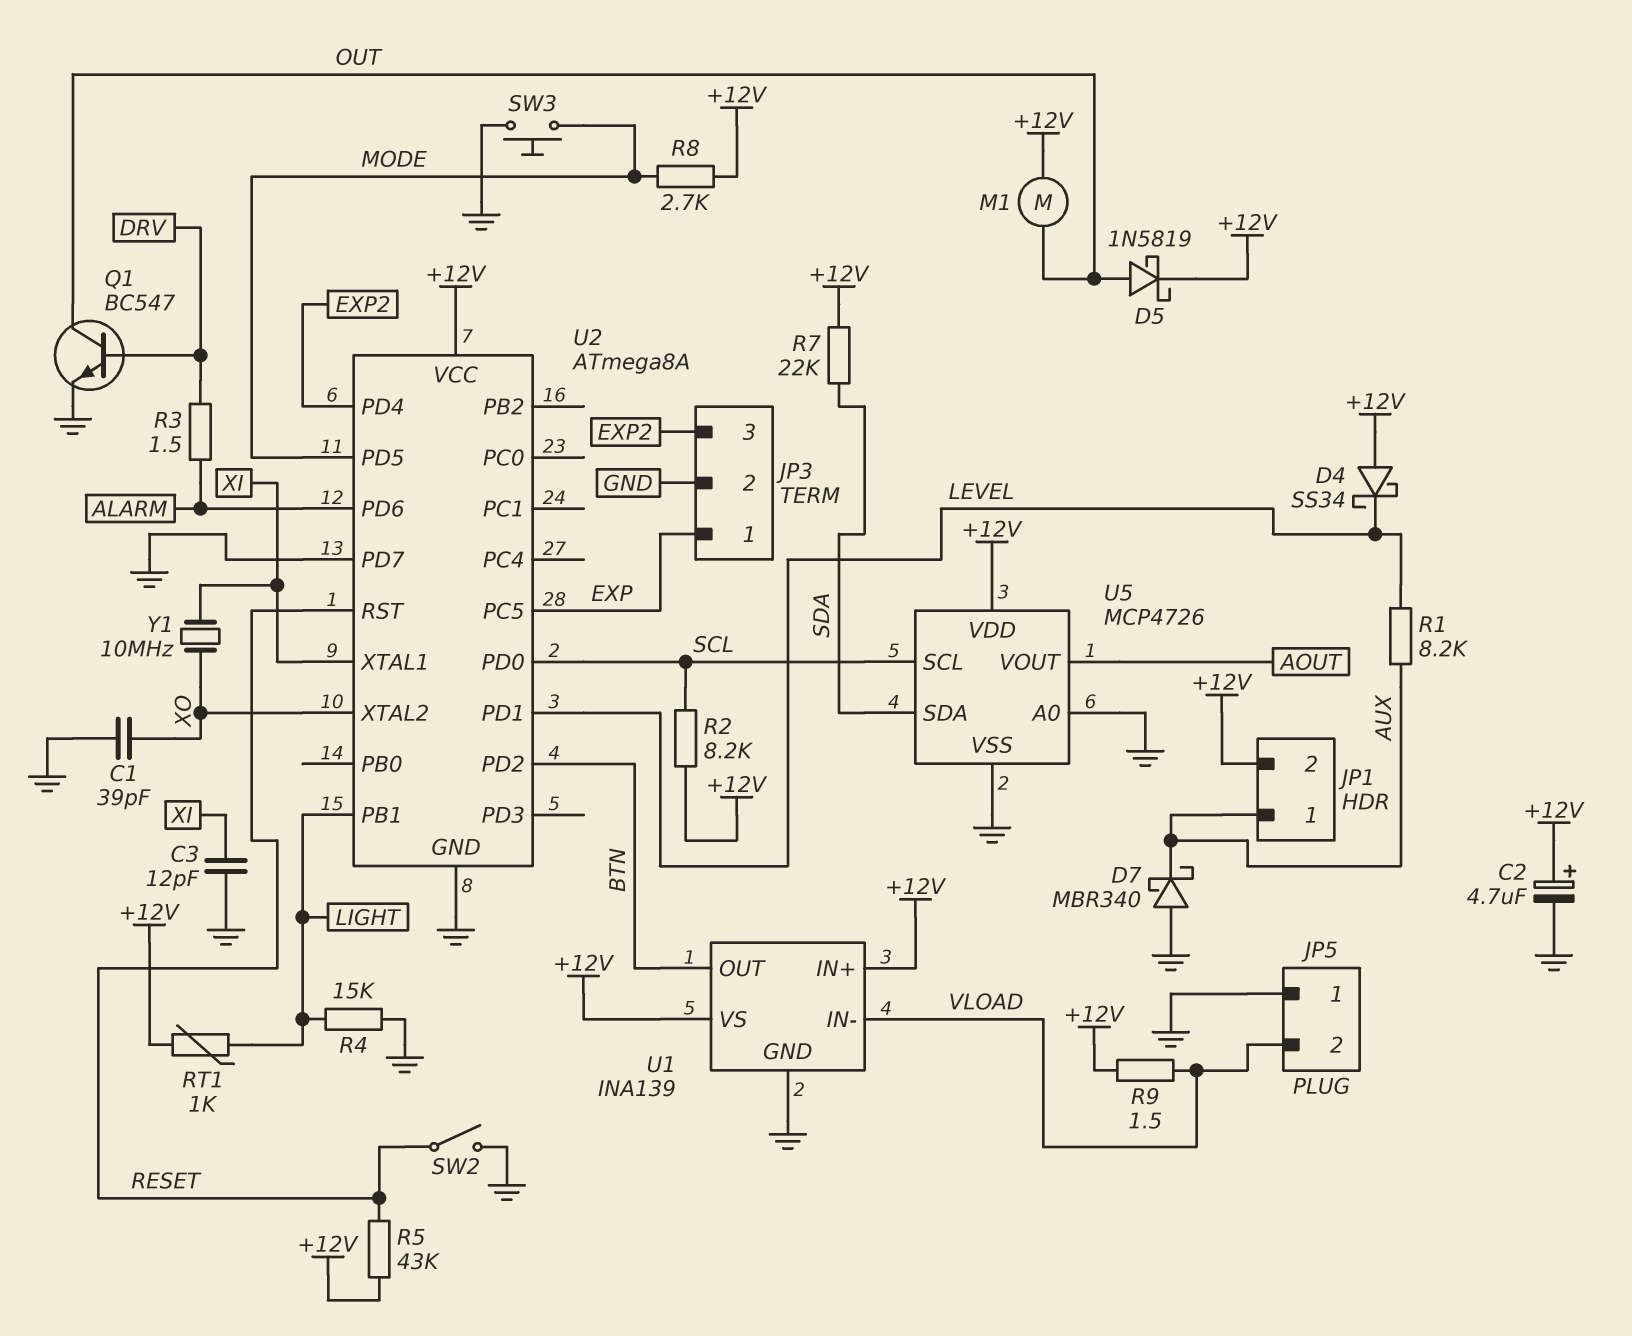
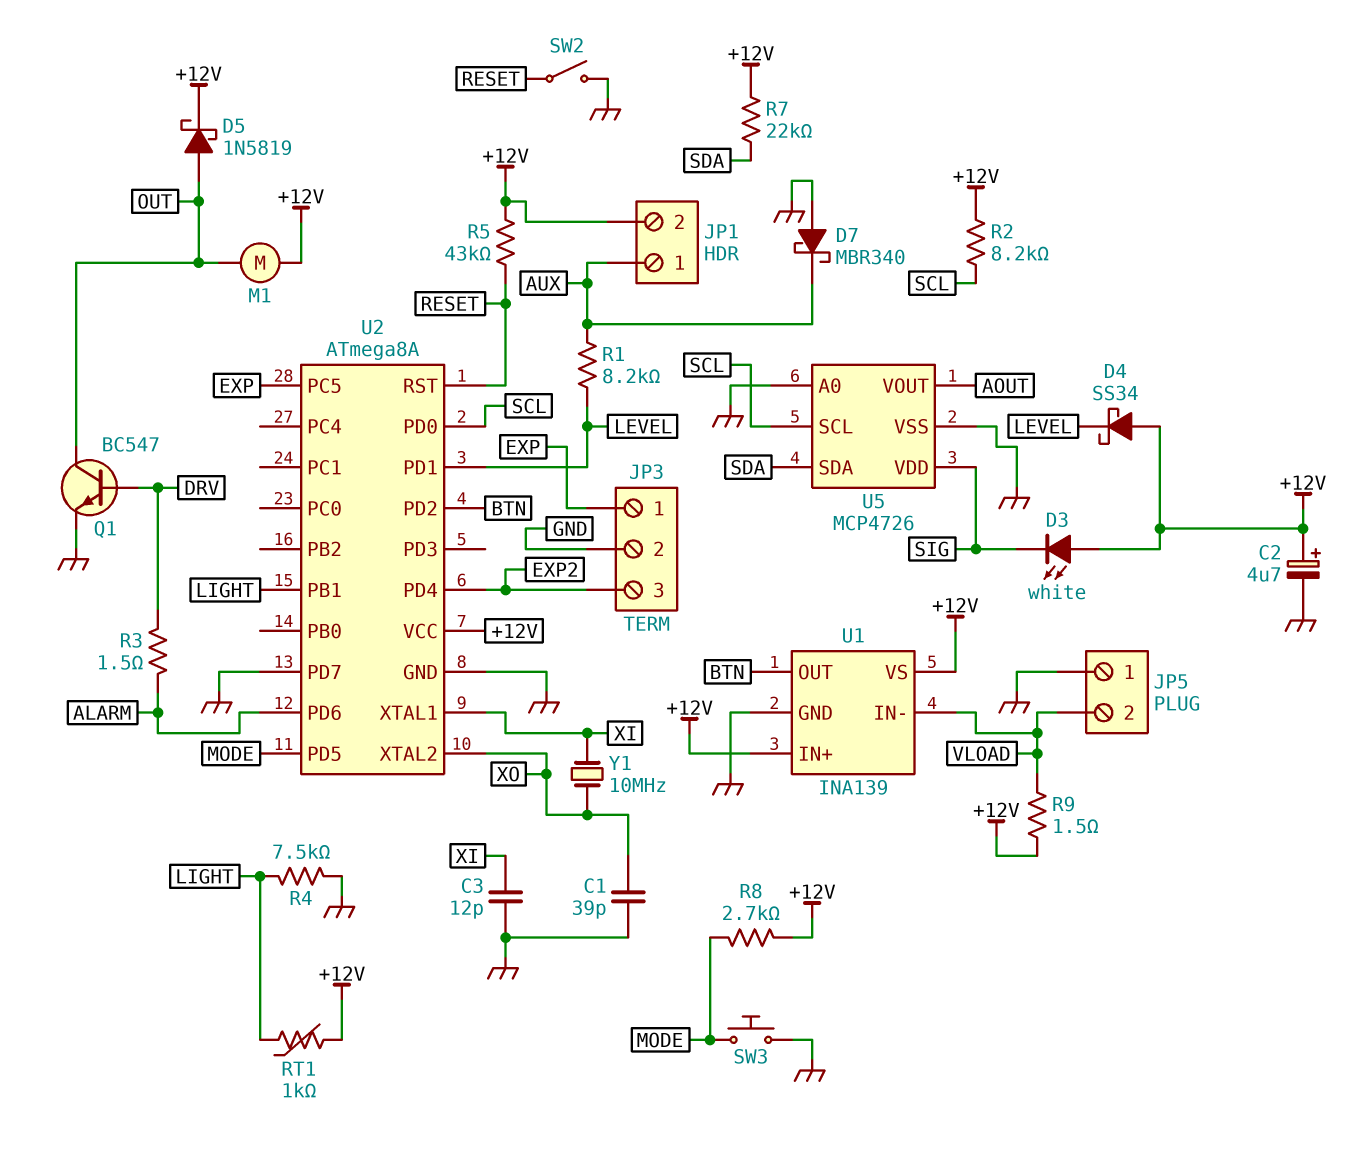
D3: none -> LED white (A +12V, K SIG)
R4: 15k (GND, LIGHT) -> 7.5k (GND, LIGHT)
U5 pin VDD: +12V -> SIG

